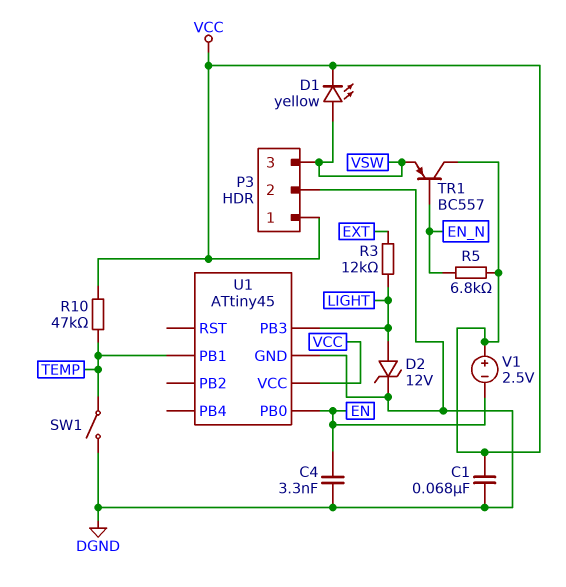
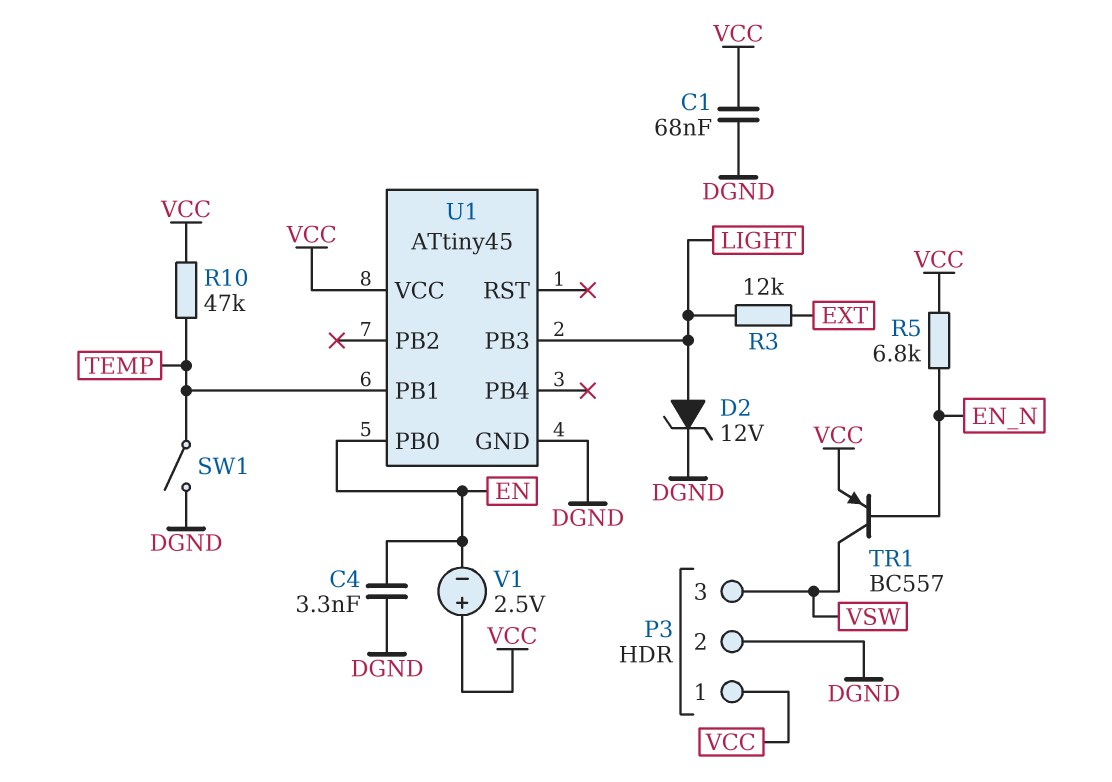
D1: LED yellow (A VSW, K VCC) -> none
TR1: PNP BC557 (B EN_N, C VCC, E VSW) -> PNP BC557 (B EN_N, C VSW, E VCC)

